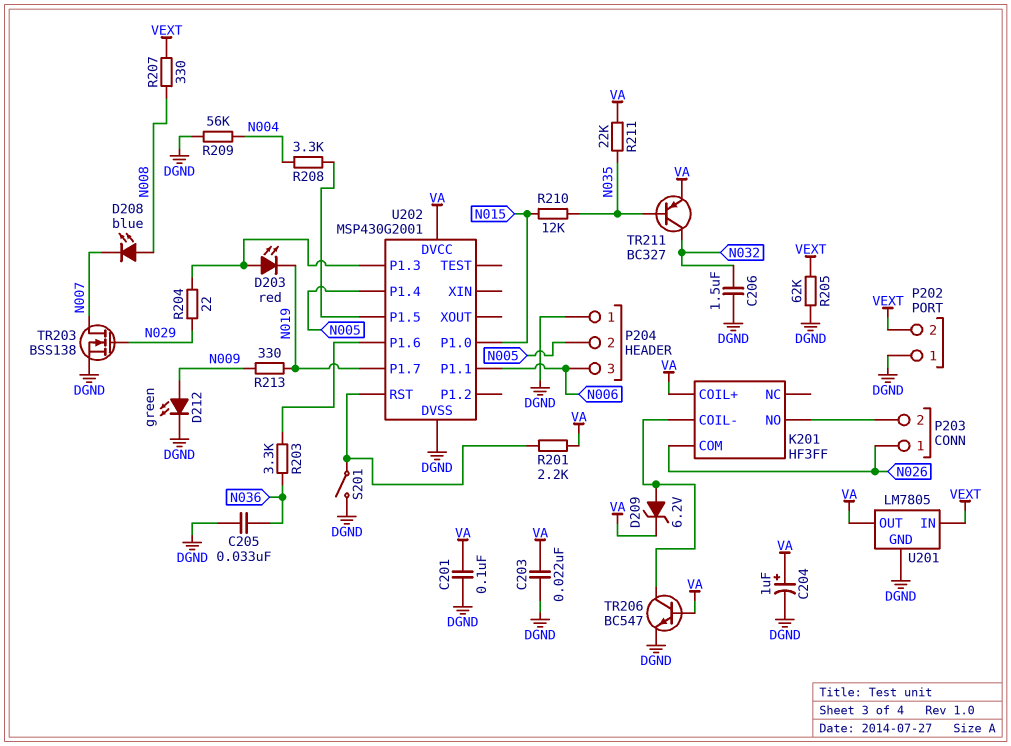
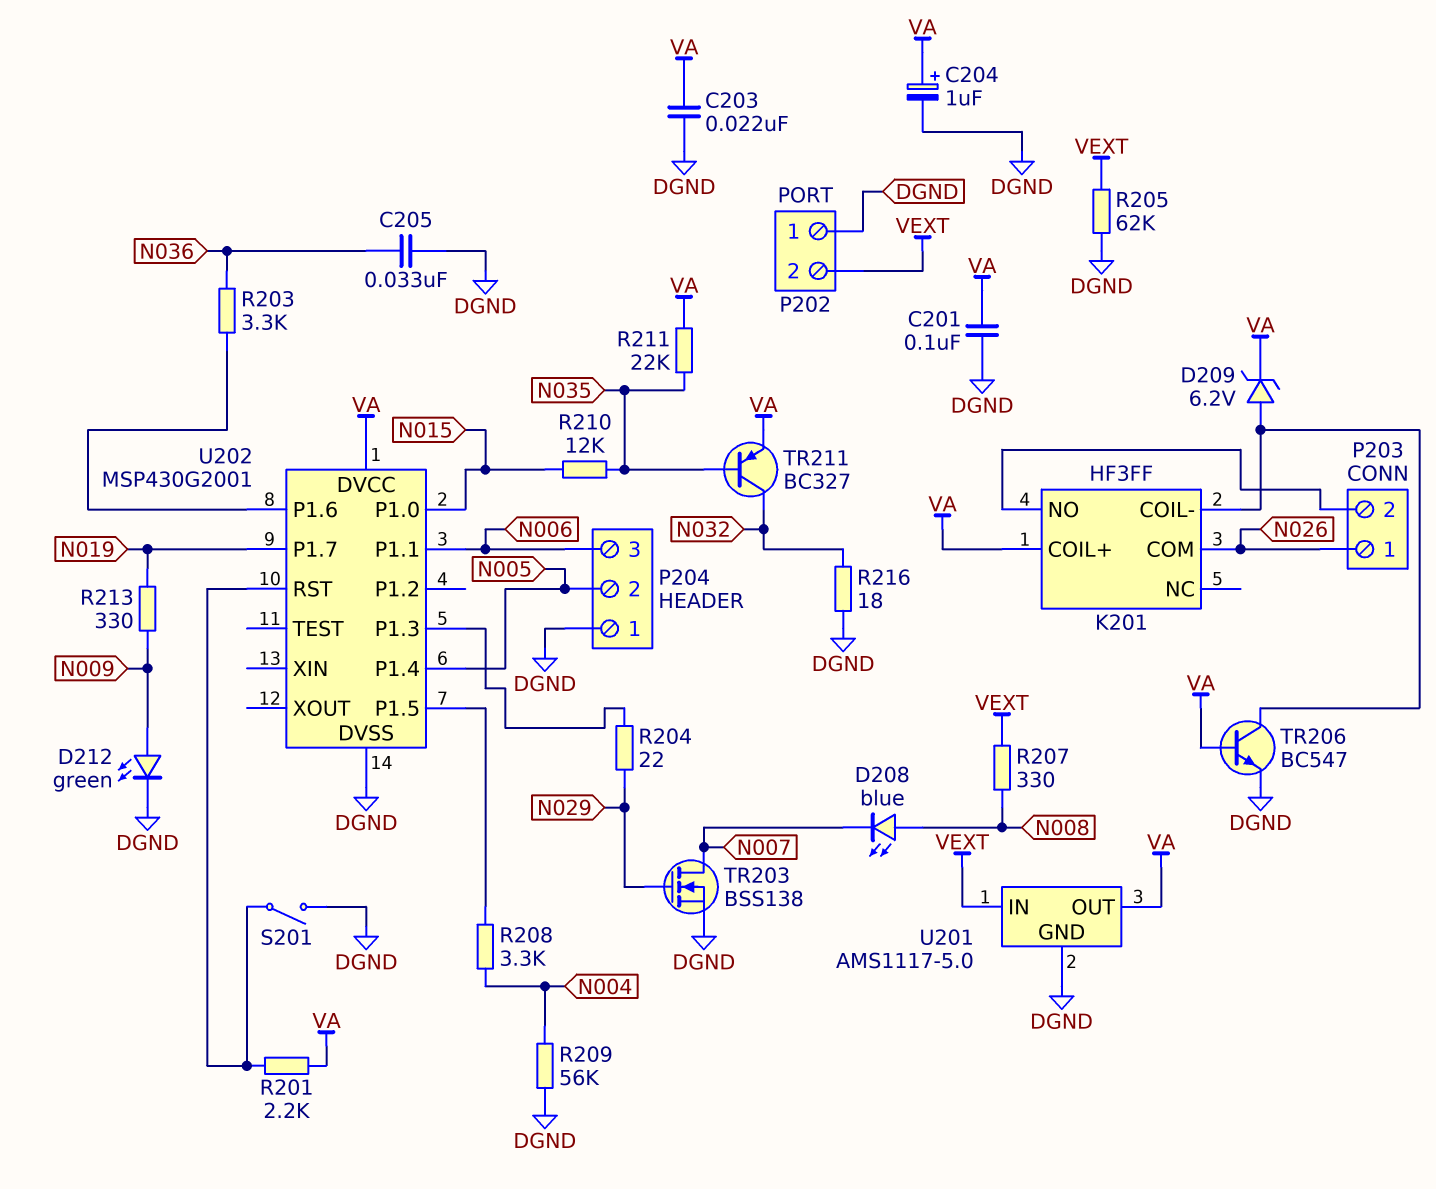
C206: 1.5uF (DGND, N032) -> none
D203: LED red (A U202/P1.3, K N019) -> none
R216: none -> 18 (DGND, N032)
U201: LM7805 -> AMS1117-5.0

